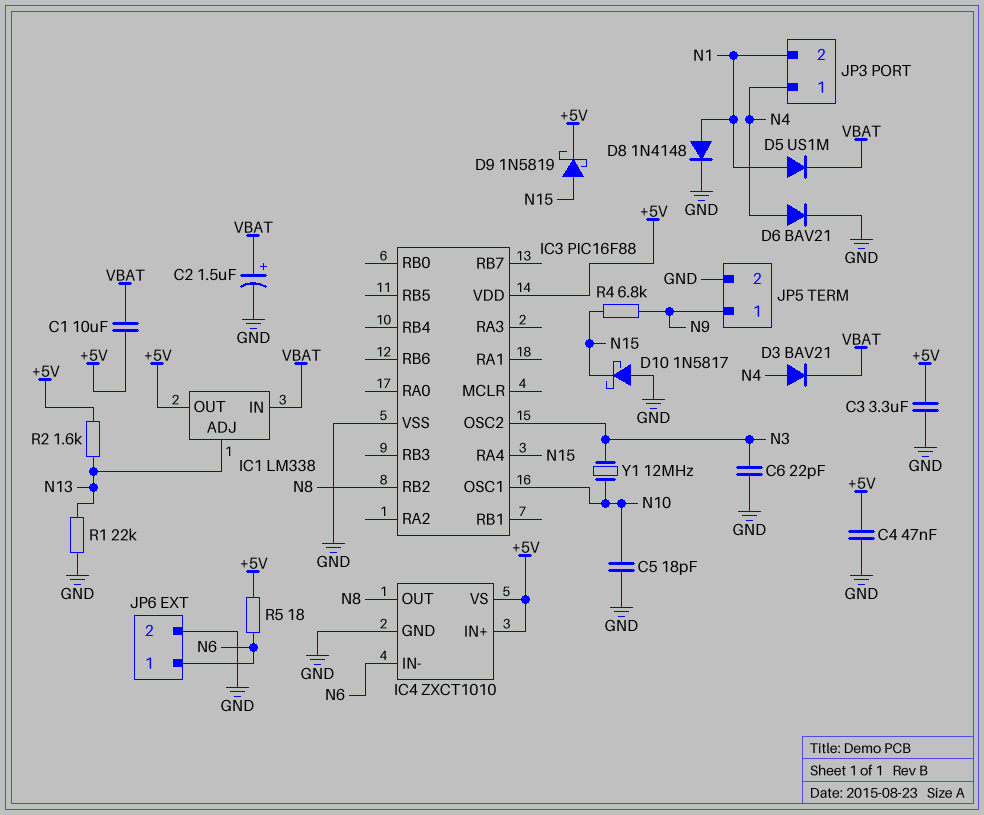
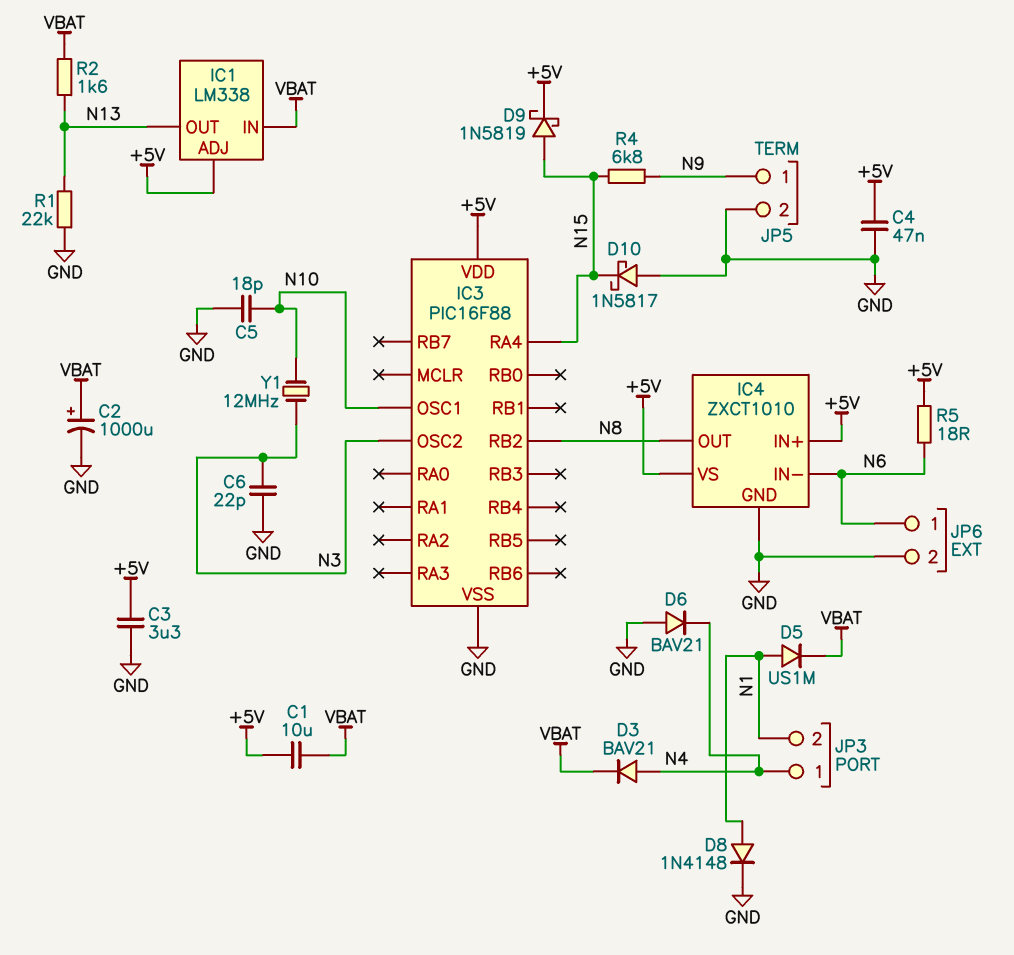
C2: 1.5uF (plus VBAT, minus GND) -> 1000uF (plus VBAT, minus GND)
D6: diode BAV21 (A N4, K GND) -> diode BAV21 (A GND, K N4)
IC1 pin ADJ: N13 -> +5V
IC1 pin OUT: +5V -> N13
R2: 1.6k (+5V, N13) -> 1.6k (N13, VBAT)

